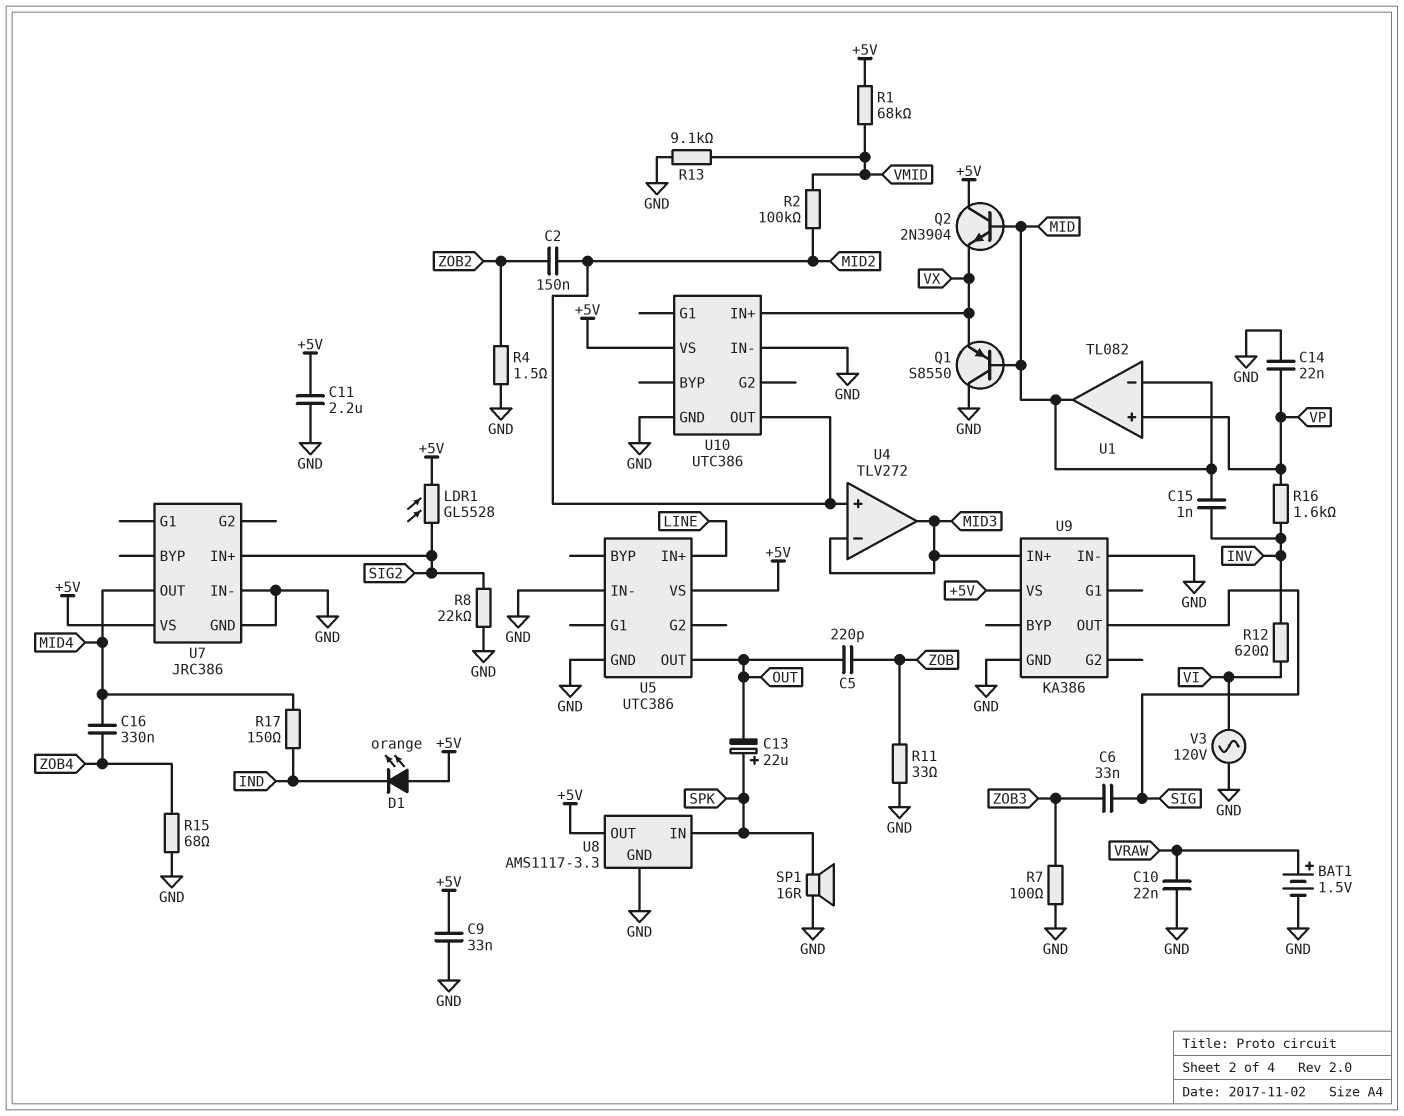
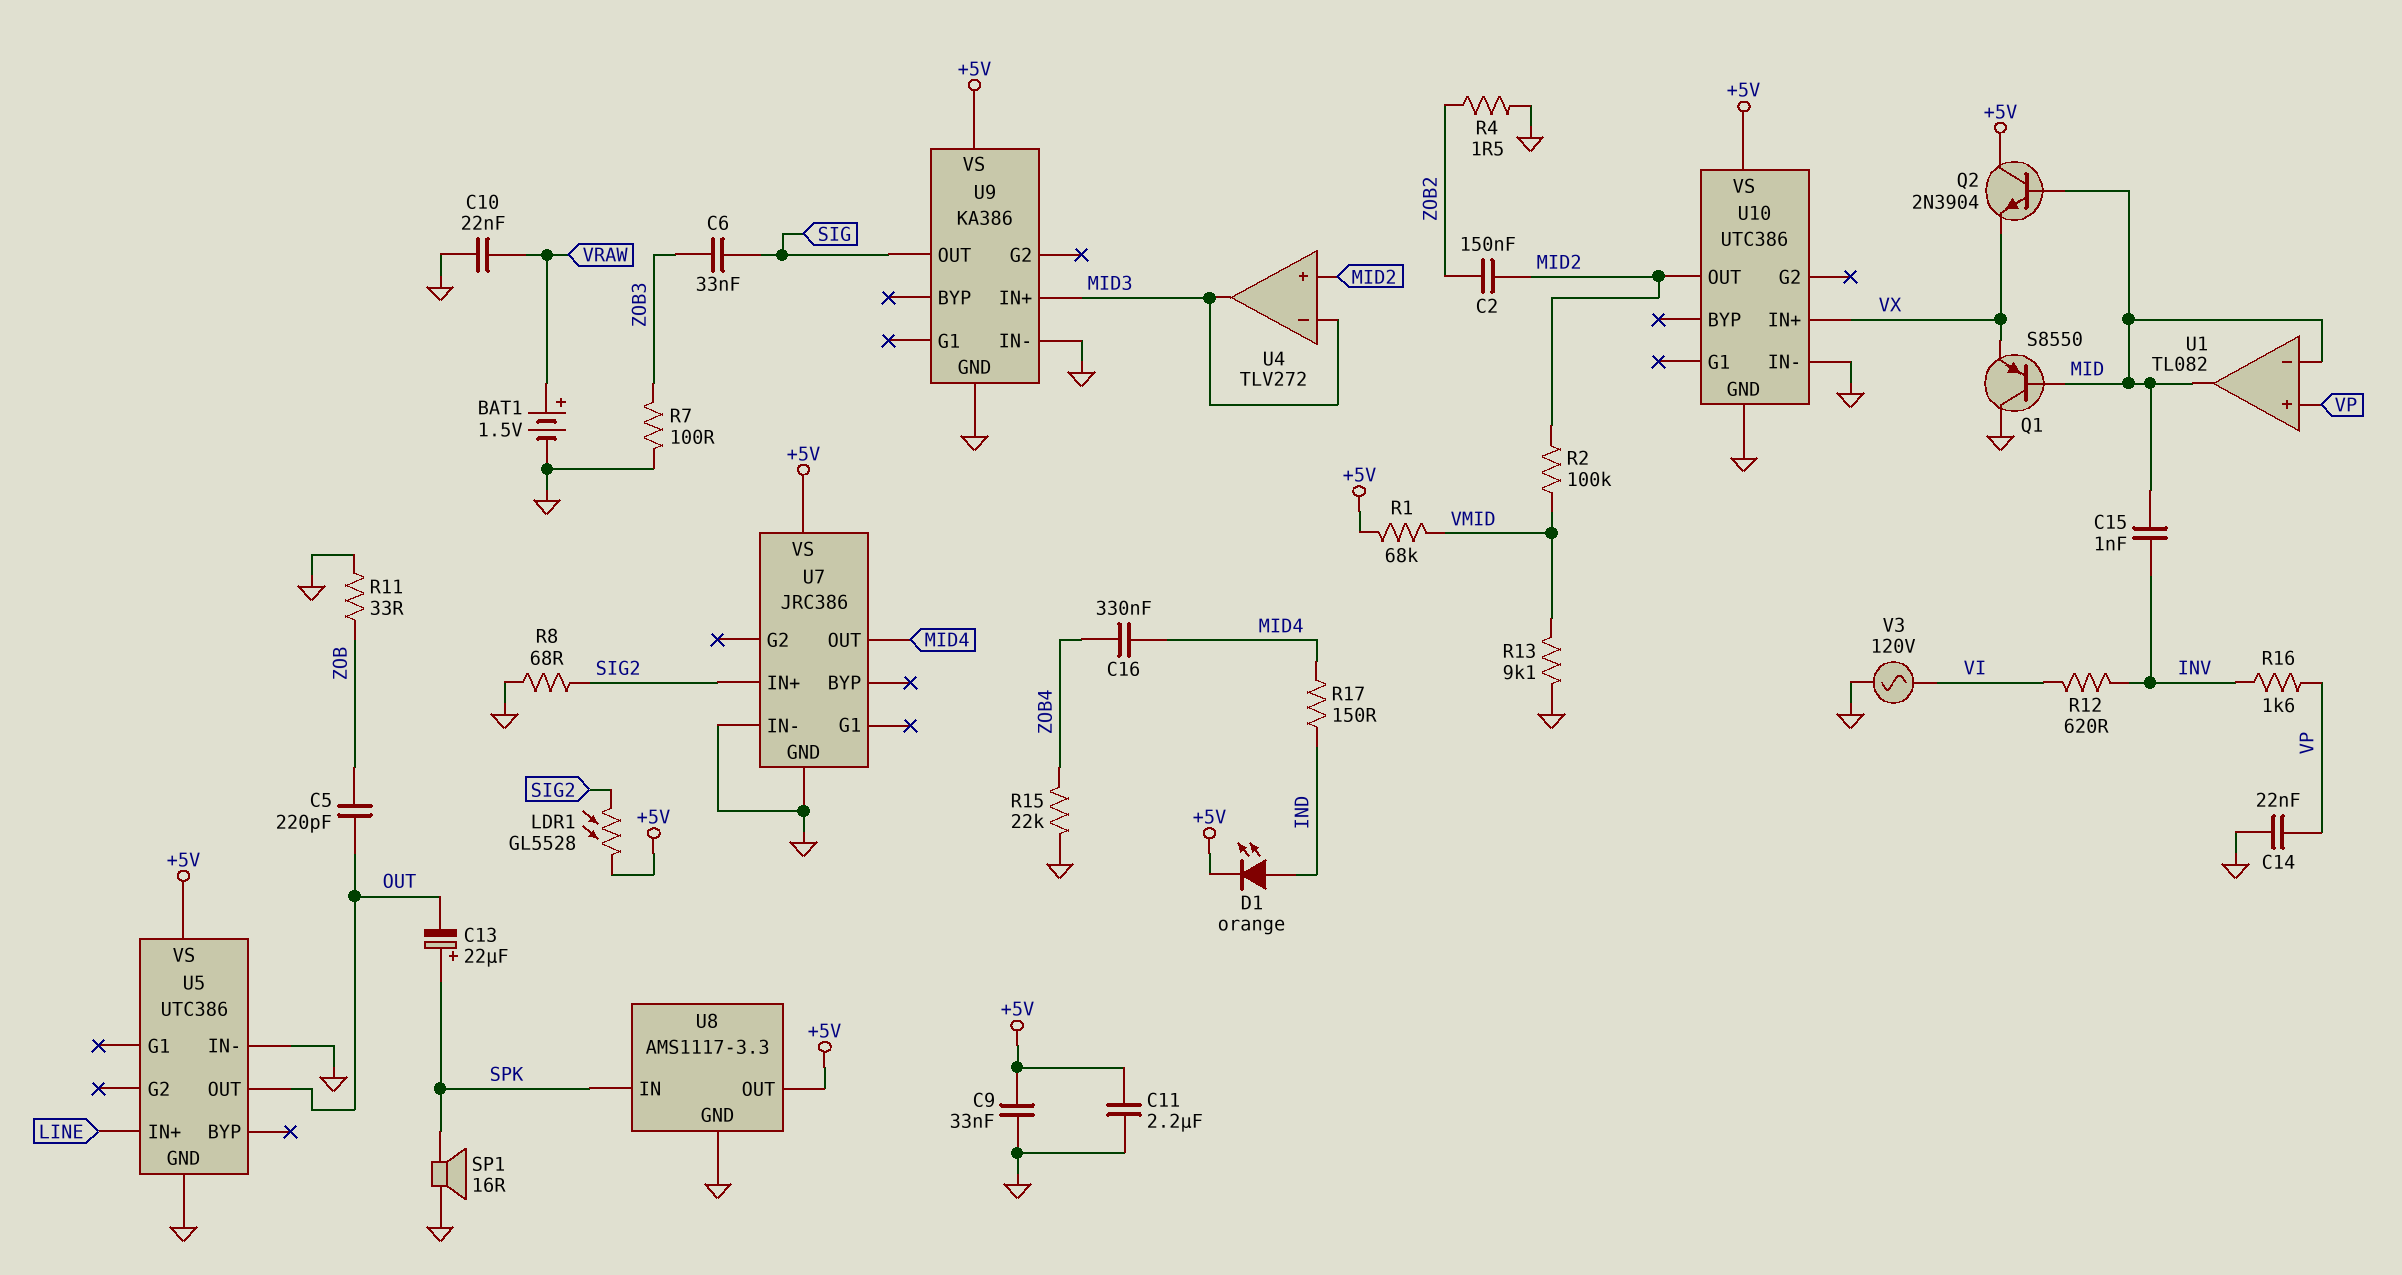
D1: LED orange (A +5V, K IND) -> LED orange (A IND, K +5V)
R8: 22k (GND, SIG2) -> 68 (GND, SIG2)
R15: 68 (GND, ZOB4) -> 22k (GND, ZOB4)

